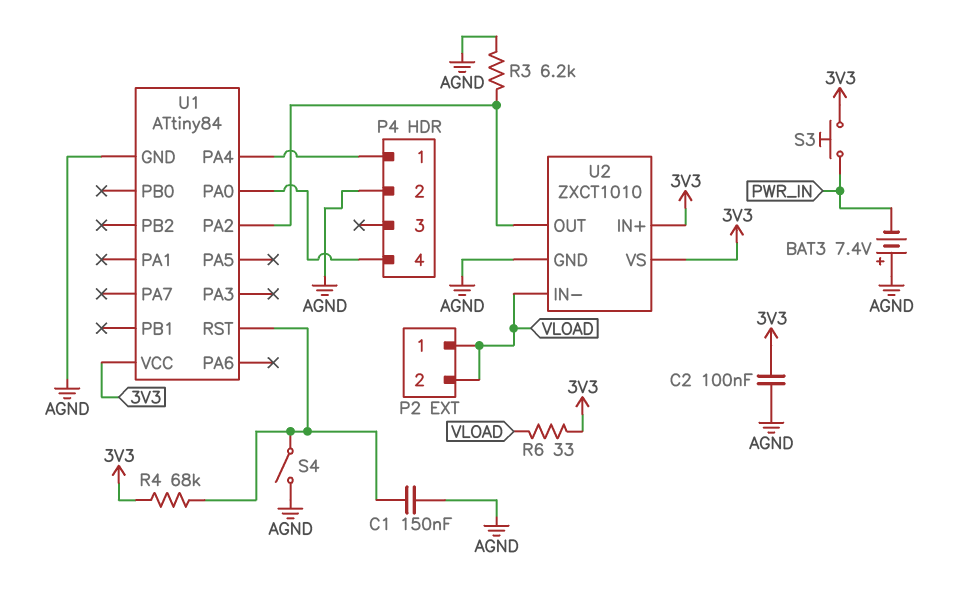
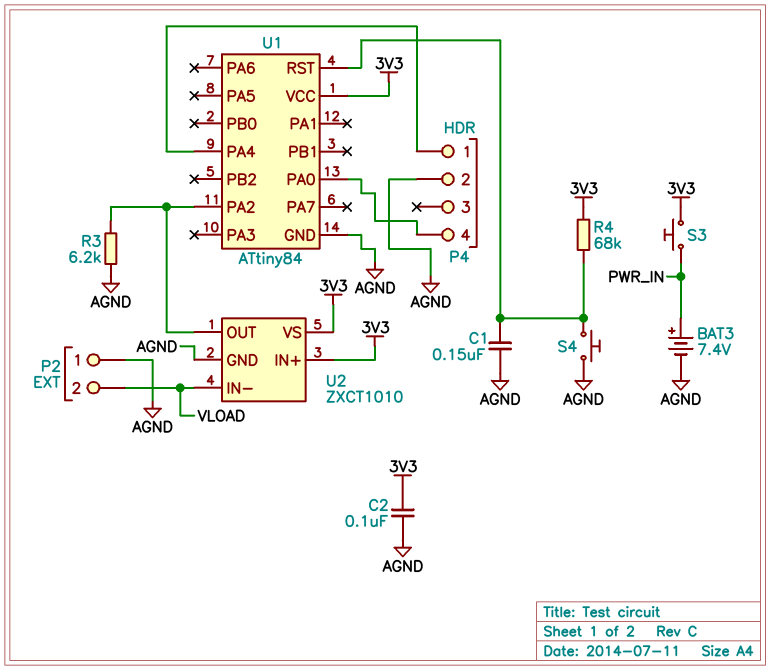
BAT3: 7.4V (plus AGND, minus PWR_IN) -> 7.4V (plus PWR_IN, minus AGND)
P2 pin 1: VLOAD -> AGND
R6: 33 (3V3, VLOAD) -> none
S4: switch (AGND, U1/RST) -> button (AGND, U1/RST)

